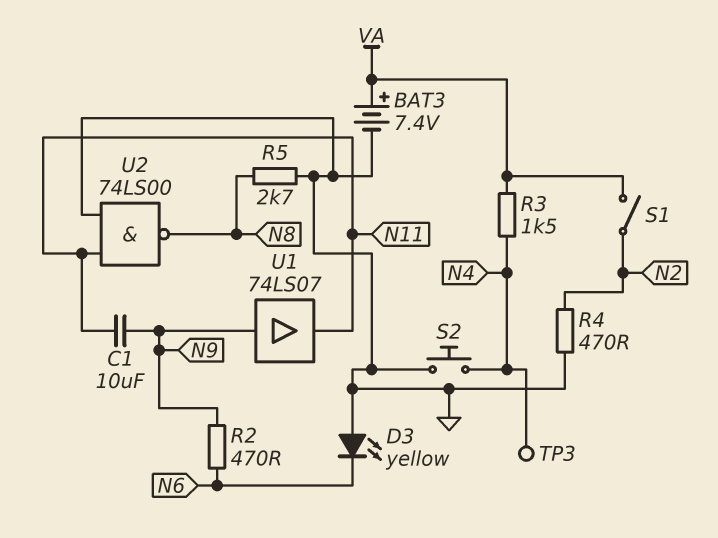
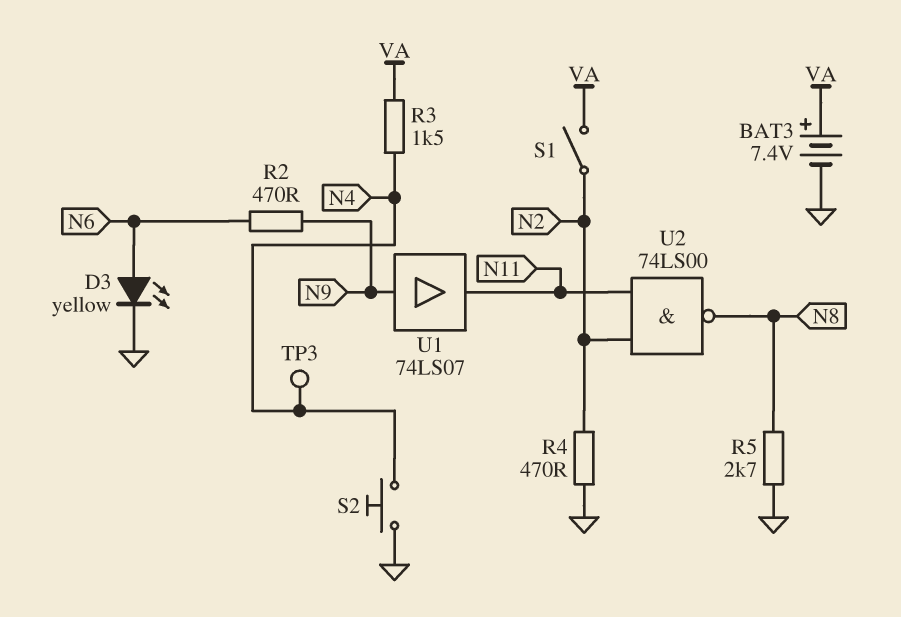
C1: 10uF (N9, N11) -> none
D3: LED yellow (A GND, K N6) -> LED yellow (A N6, K GND)
U2: NAND 74LS00 (in GND, in N11, out N8) -> NAND 74LS00 (in N2, in N11, out N8)

